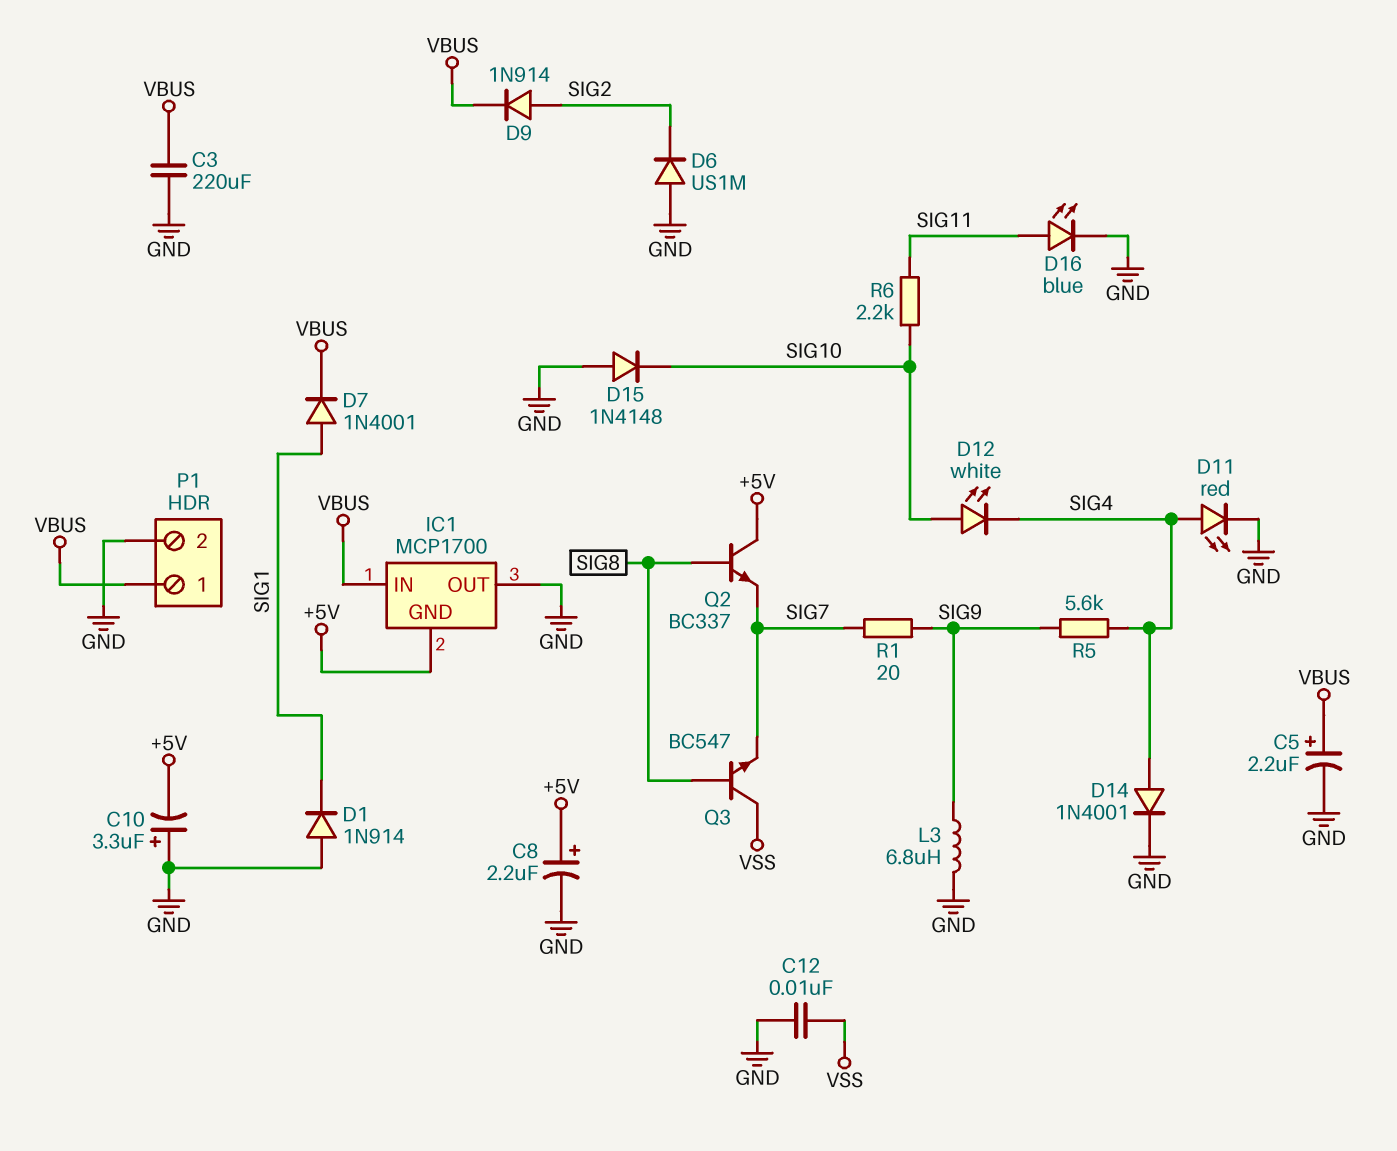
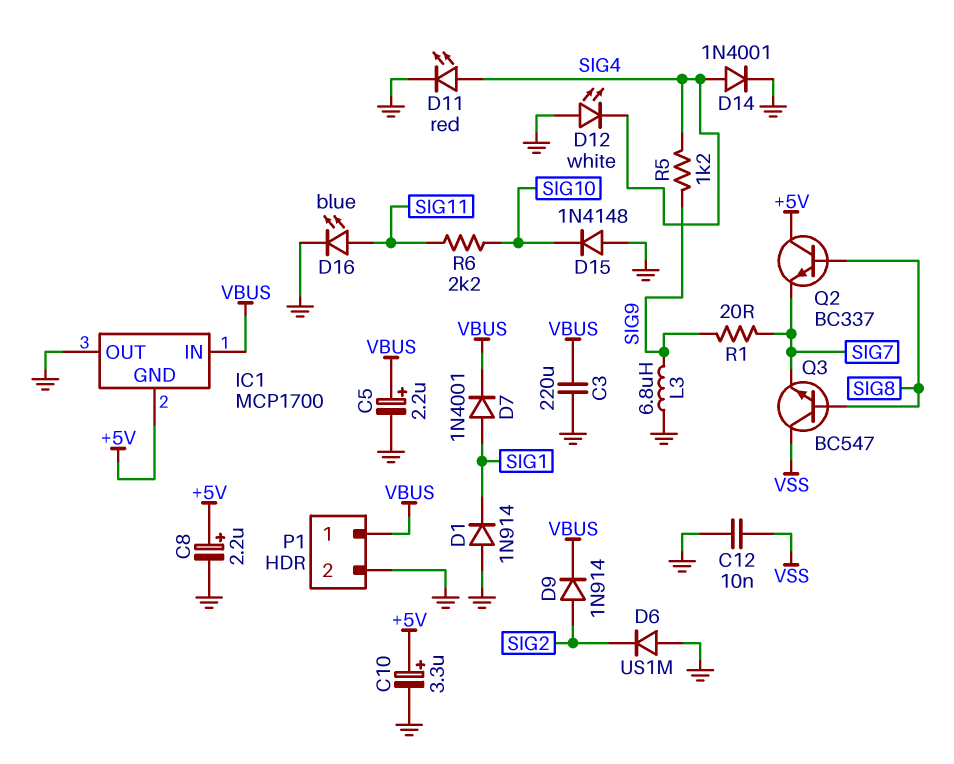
C10: 3.3uF (plus GND, minus +5V) -> 3.3uF (plus +5V, minus GND)
D12: LED white (A SIG10, K SIG4) -> LED white (A GND, K SIG4)
R5: 5.6k (SIG4, SIG9) -> 1.2k (SIG4, SIG9)

